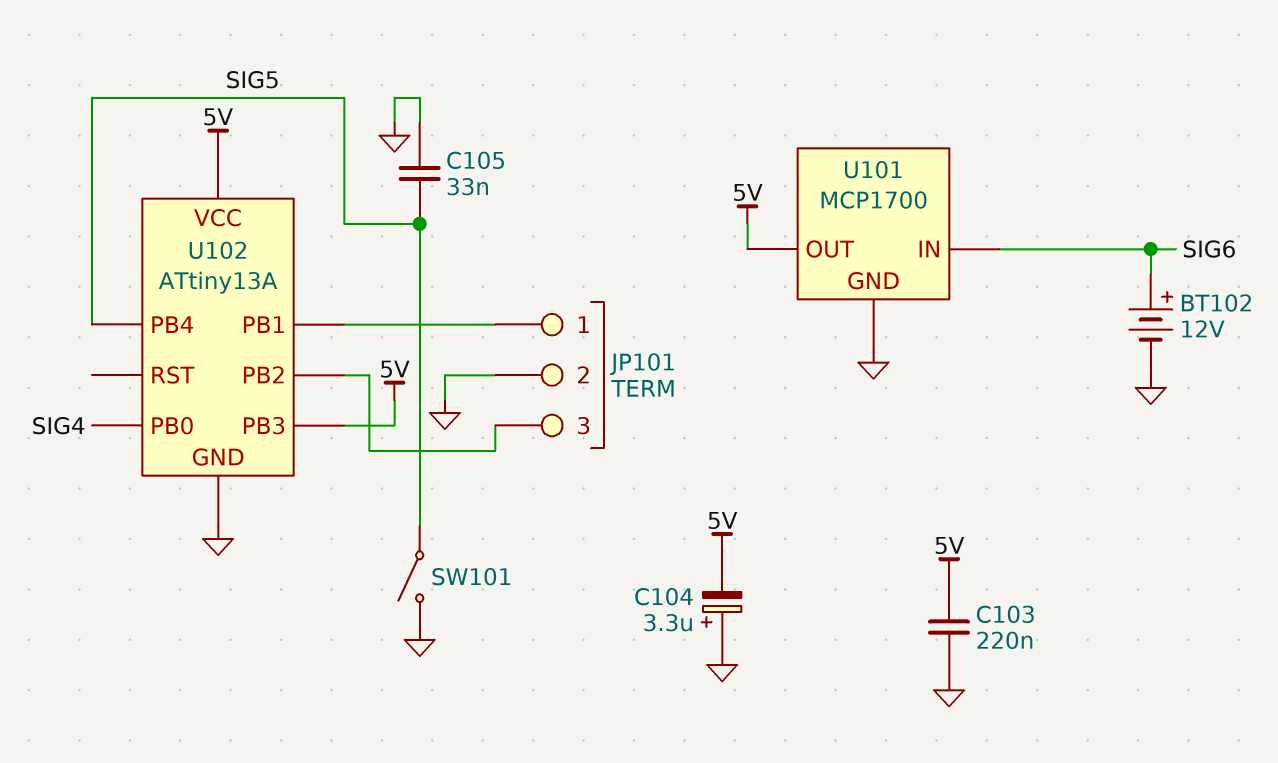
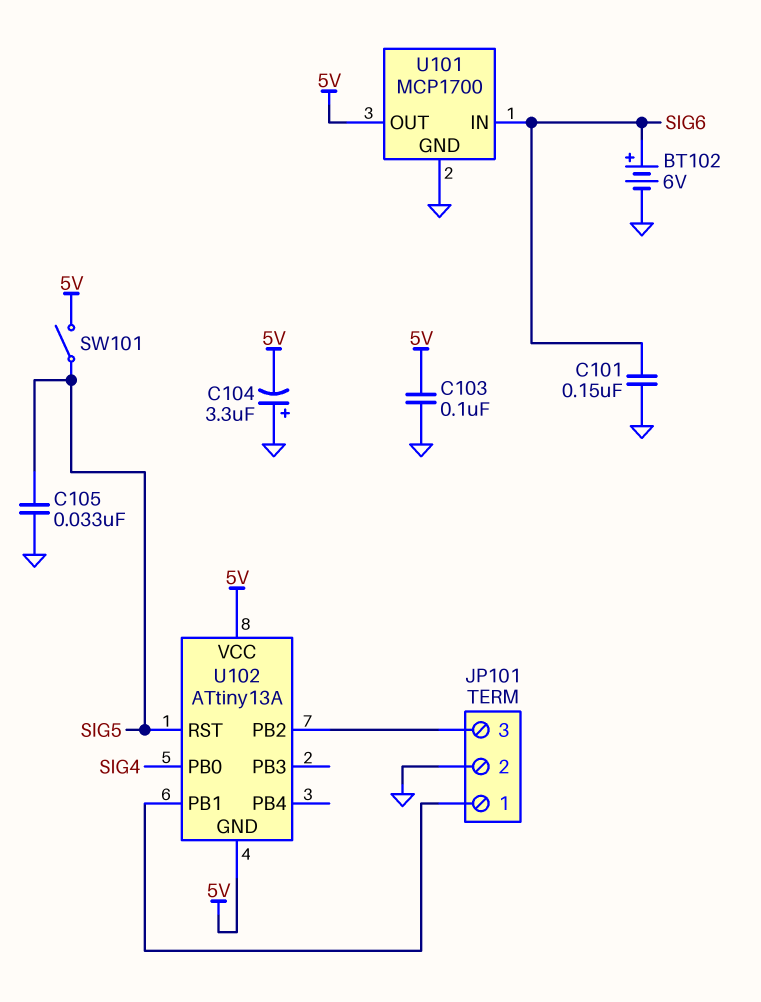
BT102: 12V (plus SIG6, minus GND) -> 6V (plus SIG6, minus GND)
C101: none -> 150nF (GND, SIG6)
C103: 220nF (5V, GND) -> 100nF (5V, GND)
SW101: switch (GND, SIG5) -> switch (5V, SIG5)
U102 pin GND: GND -> 5V
U102 pin PB3: 5V -> none
U102 pin PB4: SIG5 -> none
U102 pin RST: none -> SIG5

